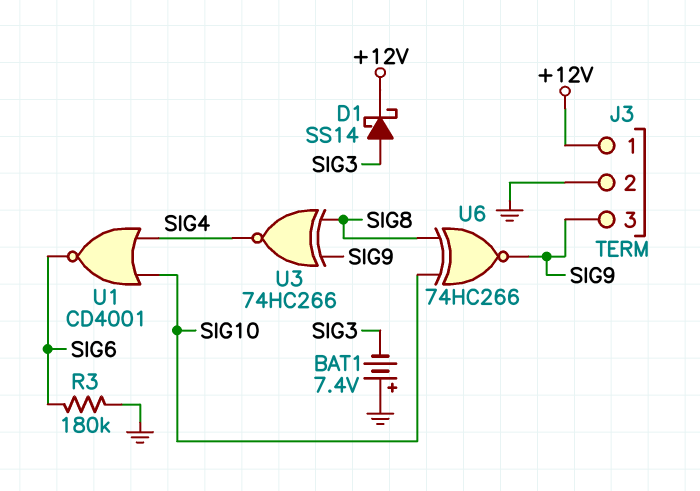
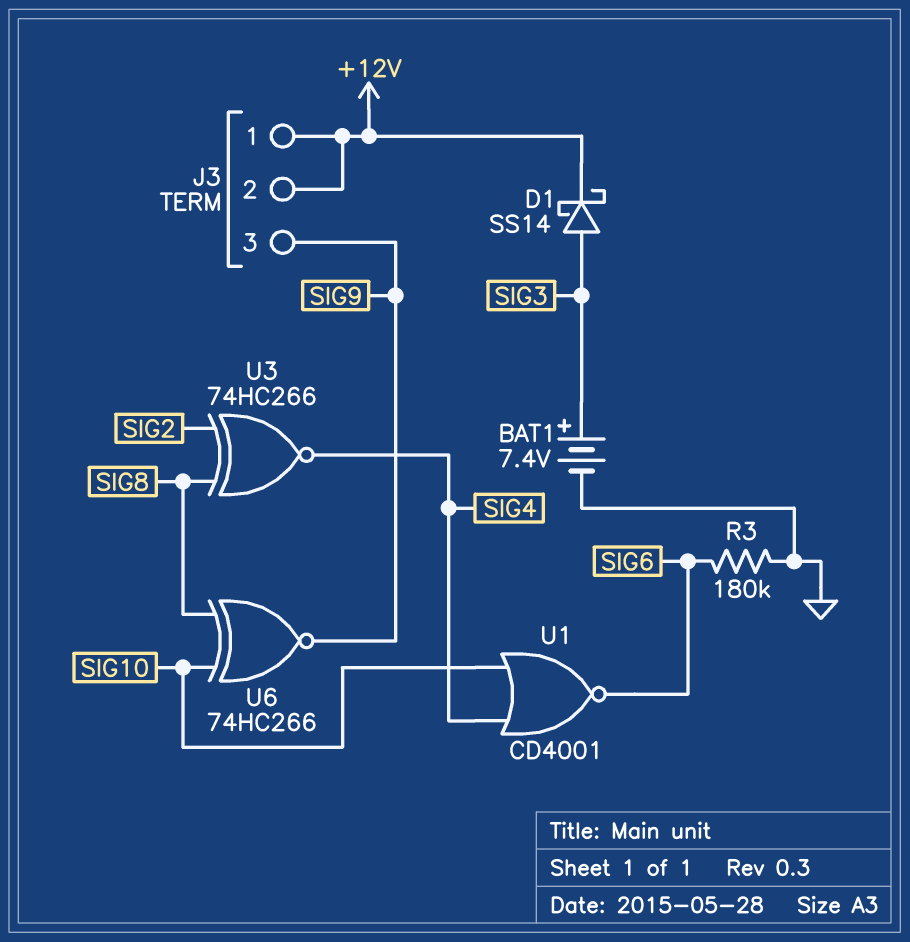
BAT1: 7.4V (plus GND, minus SIG3) -> 7.4V (plus SIG3, minus GND)
J3 pin 2: GND -> +12V
U3: XNOR 74HC266 (in SIG8, in SIG9, out SIG4) -> XNOR 74HC266 (in SIG2, in SIG8, out SIG4)

